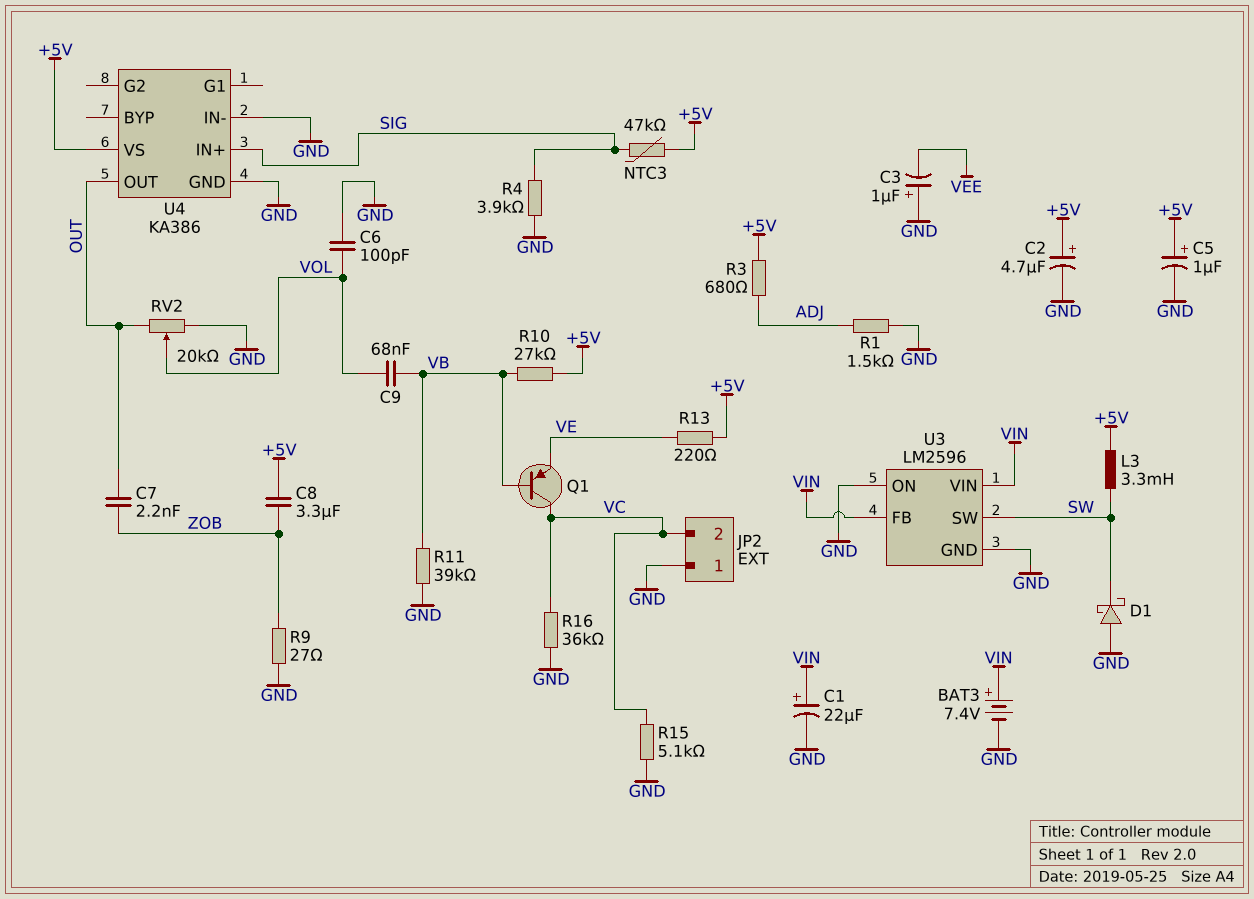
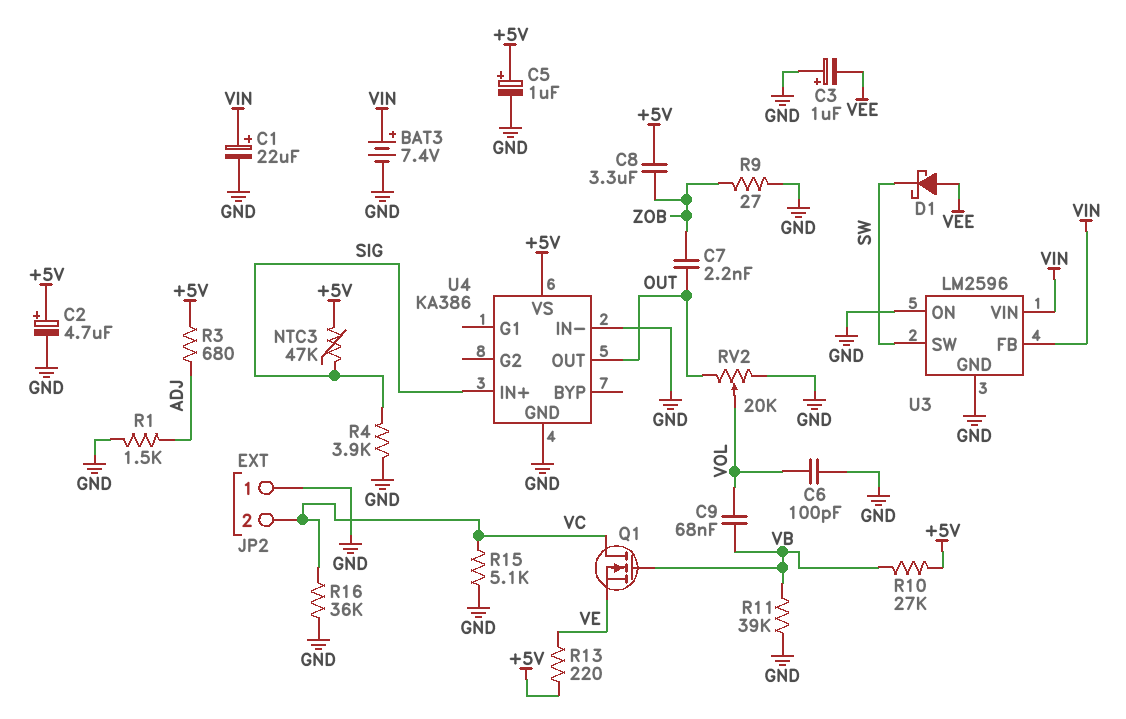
D1: schottky (A GND, K SW) -> schottky (A VEE, K SW)
L3: 3.3mH (+5V, SW) -> none
Q1: PNP (B VB, C VC, E VE) -> NMOS (G VB, D VC, S VE)

